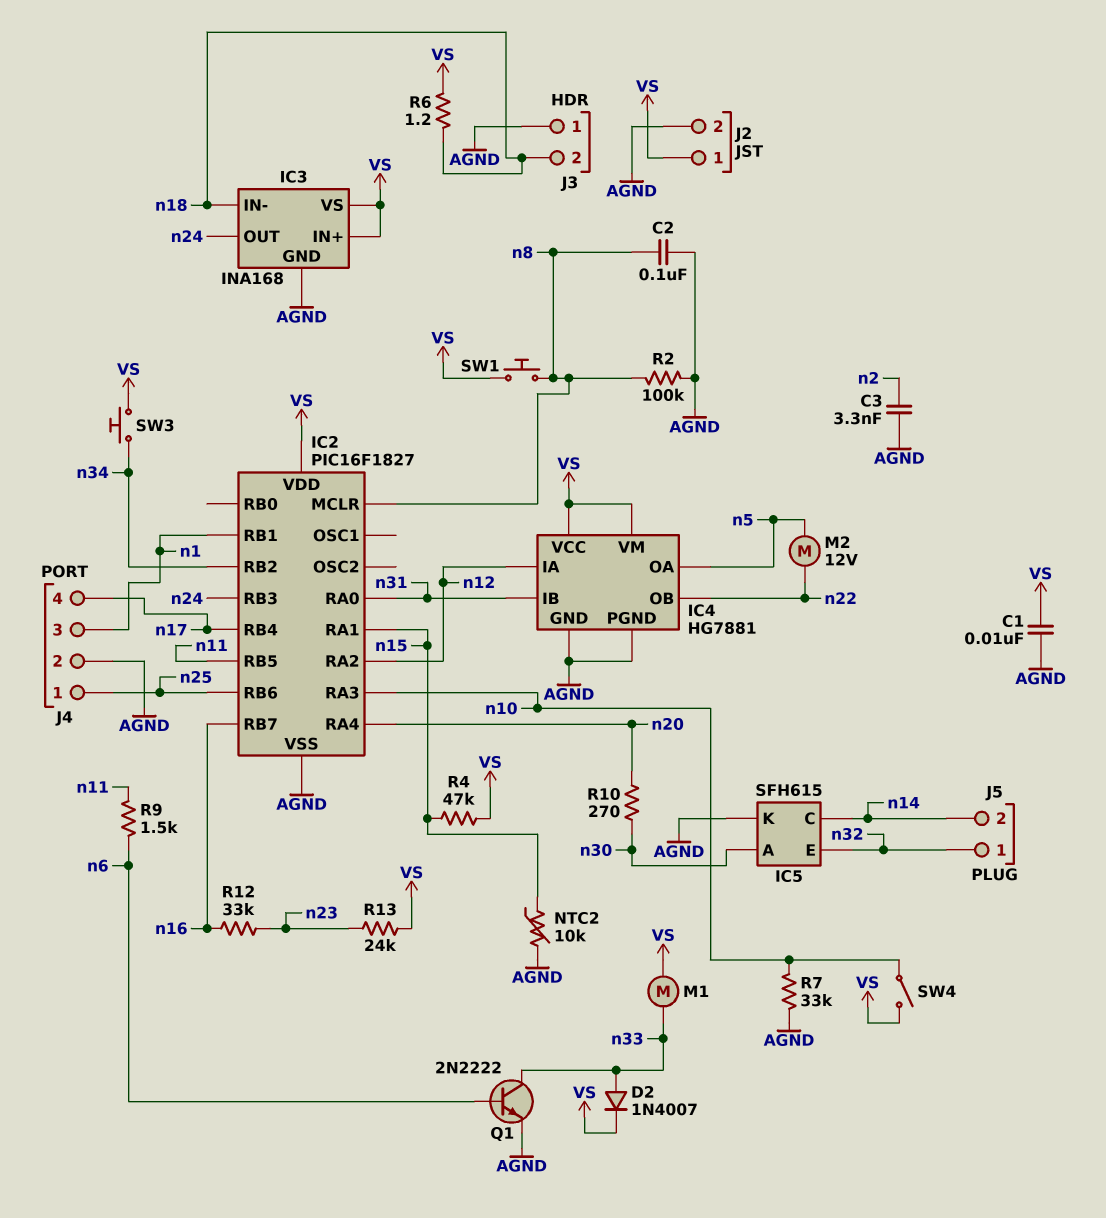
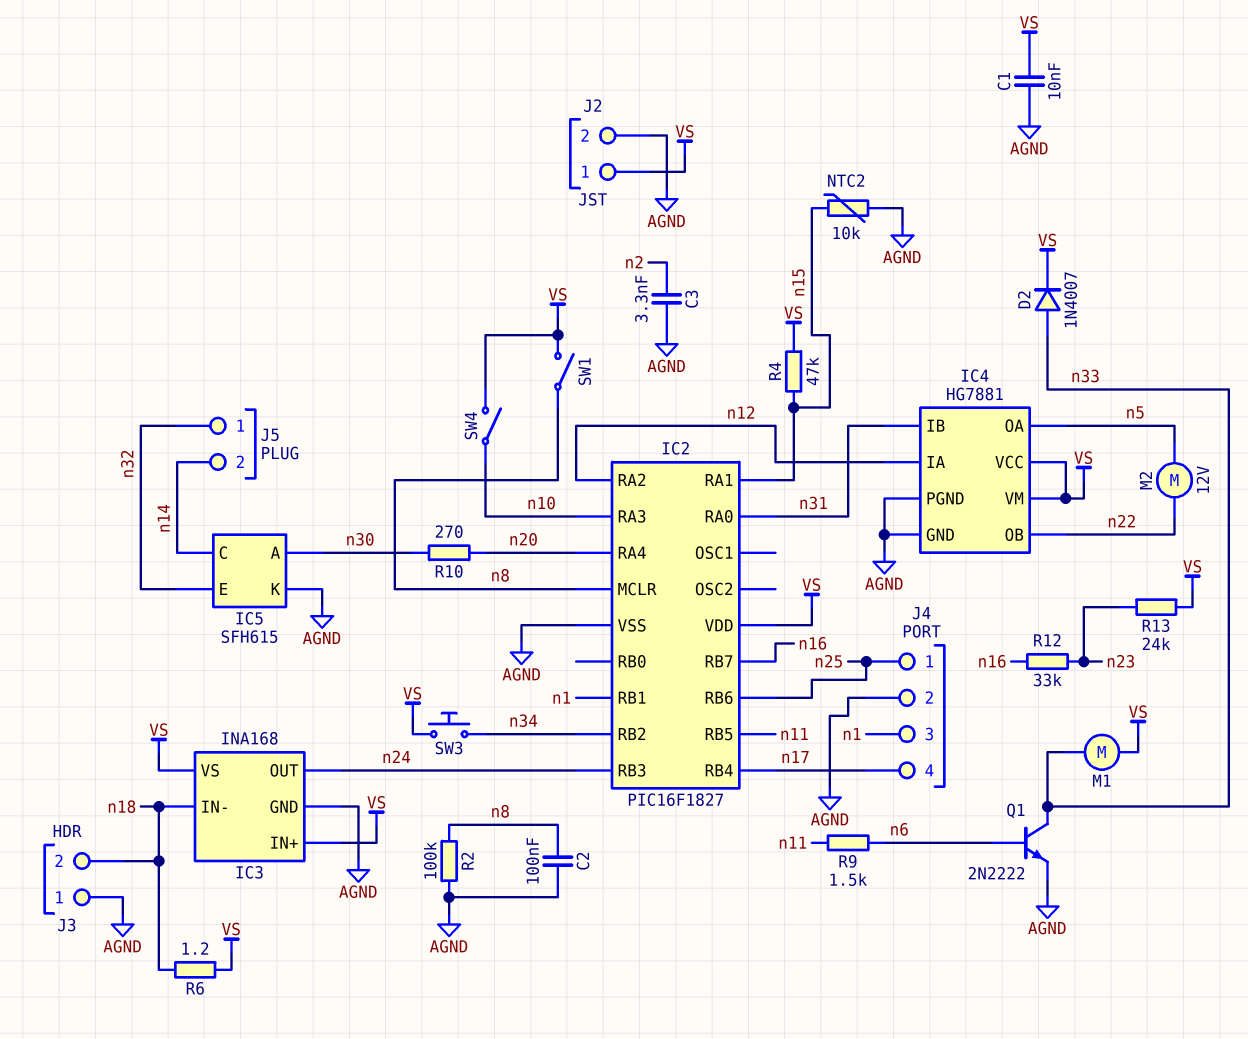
R7: 33k (AGND, n10) -> none
SW1: button (VS, n8) -> switch (VS, n8)

